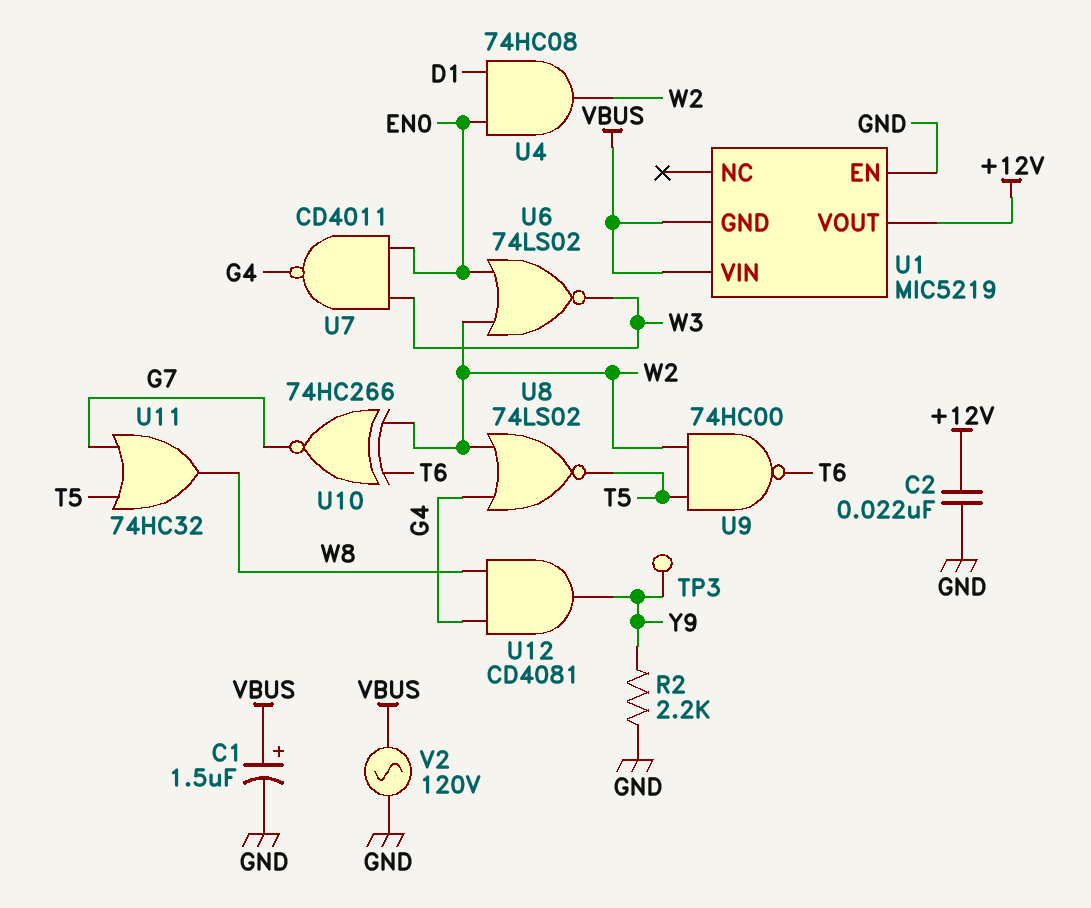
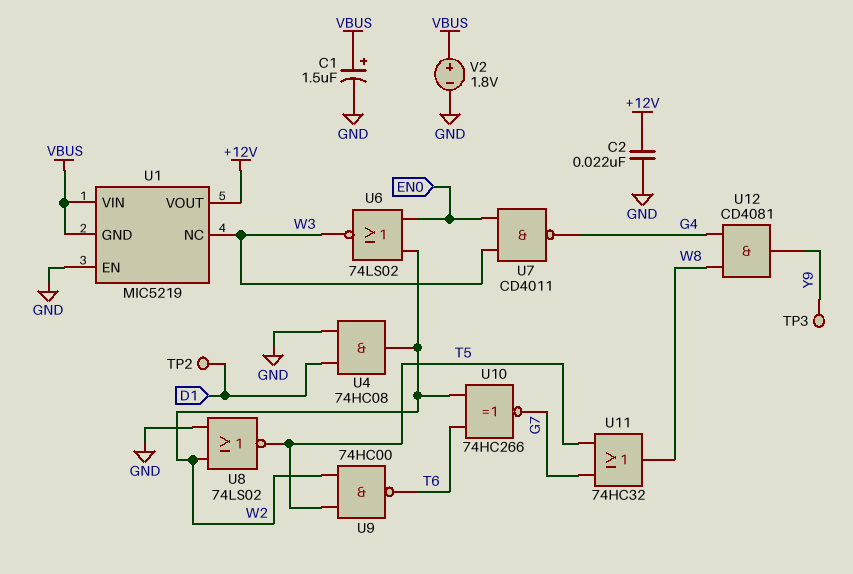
R2: 2.2k (GND, Y9) -> none
TP2: none -> test point (D1)
U1 pin NC: none -> W3
U4: AND 74HC08 (in D1, in EN0, out W2) -> AND 74HC08 (in D1, in GND, out W2)
U8: NOR 74LS02 (in G4, in W2, out T5) -> NOR 74LS02 (in GND, in W2, out T5)
V2: AC 120V (GND, VBUS) -> 1.8V (plus VBUS, minus GND)

